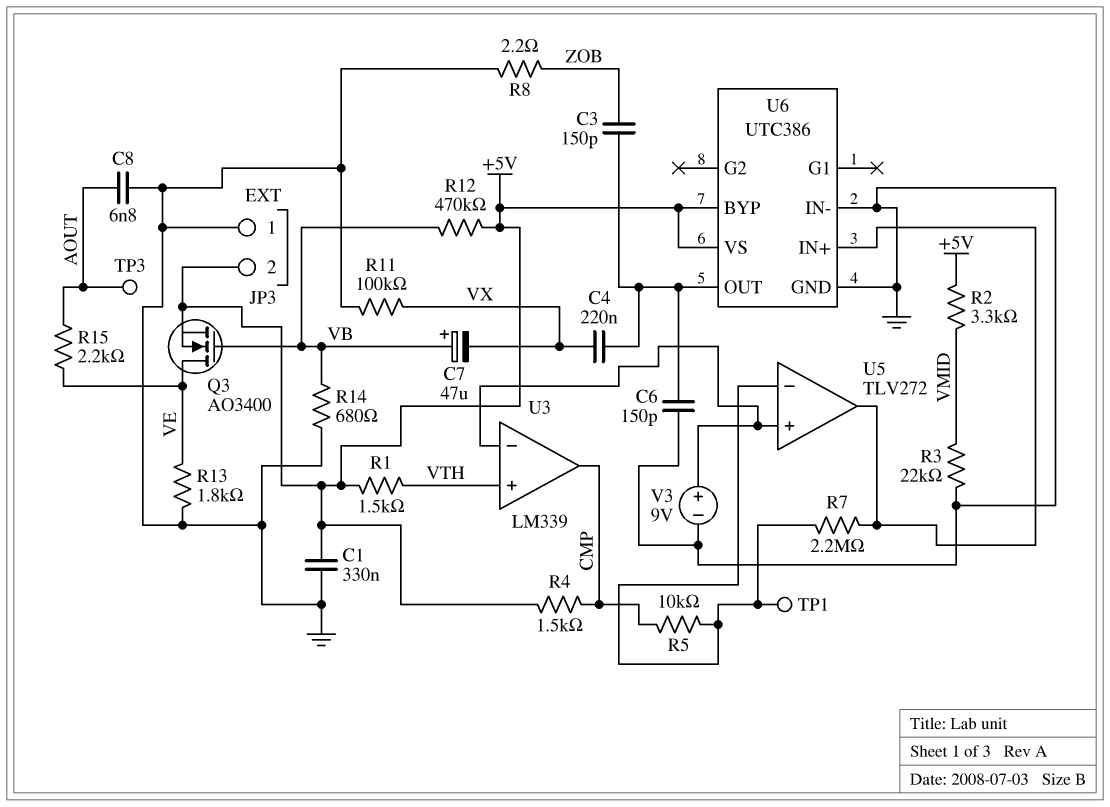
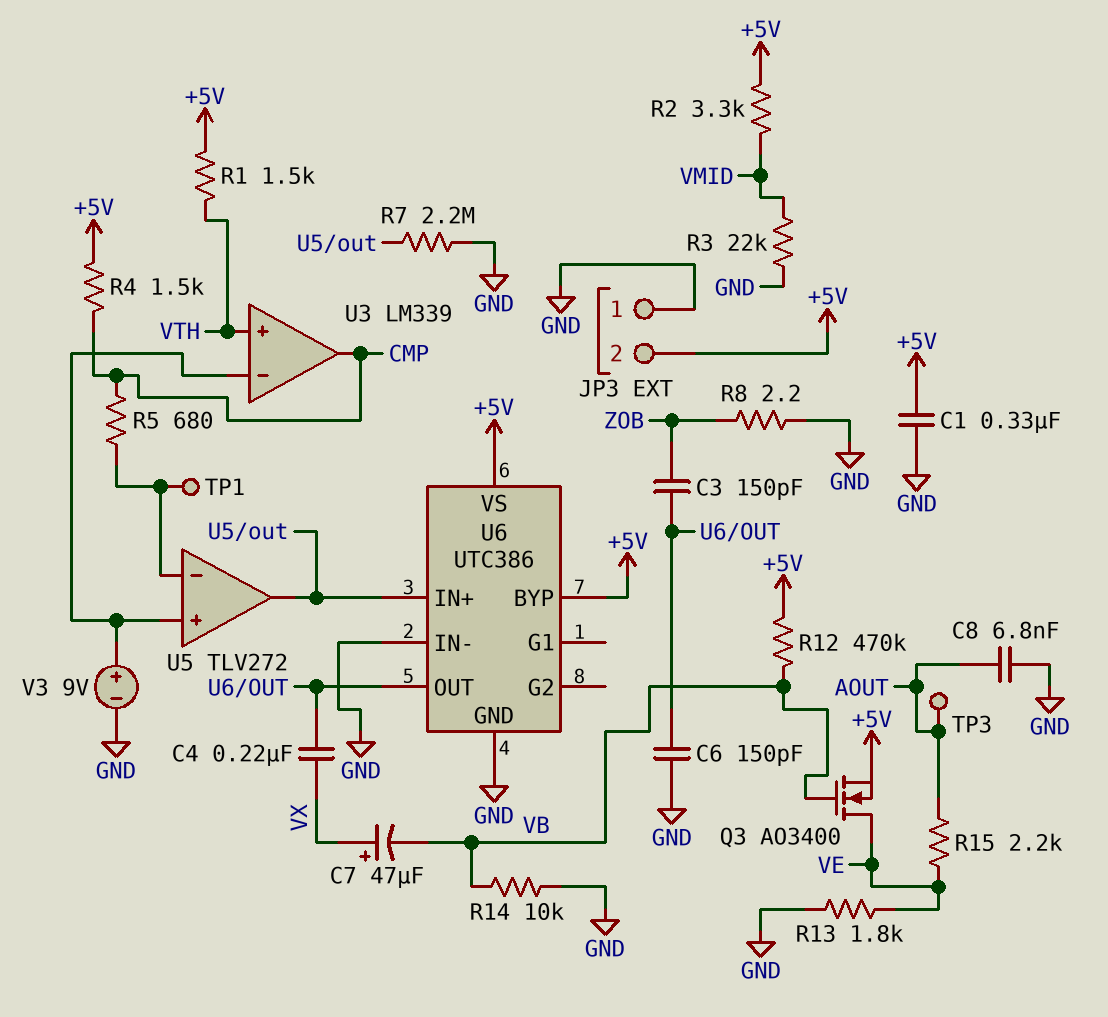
C7: 47uF (plus VB, minus VX) -> 47uF (plus VX, minus VB)
R5: 10k (CMP, U5/in-) -> 680 (CMP, U5/in-)
R7: 2.2M (U5/in-, U5/out) -> 2.2M (GND, U5/out)
R11: 100k (GND, VX) -> none
R14: 680 (GND, VB) -> 10k (GND, VB)

